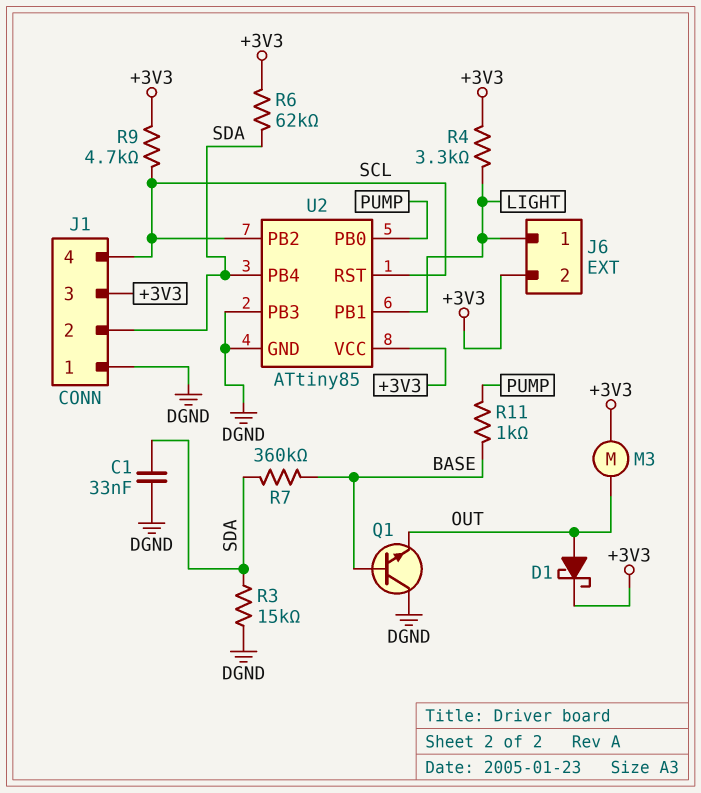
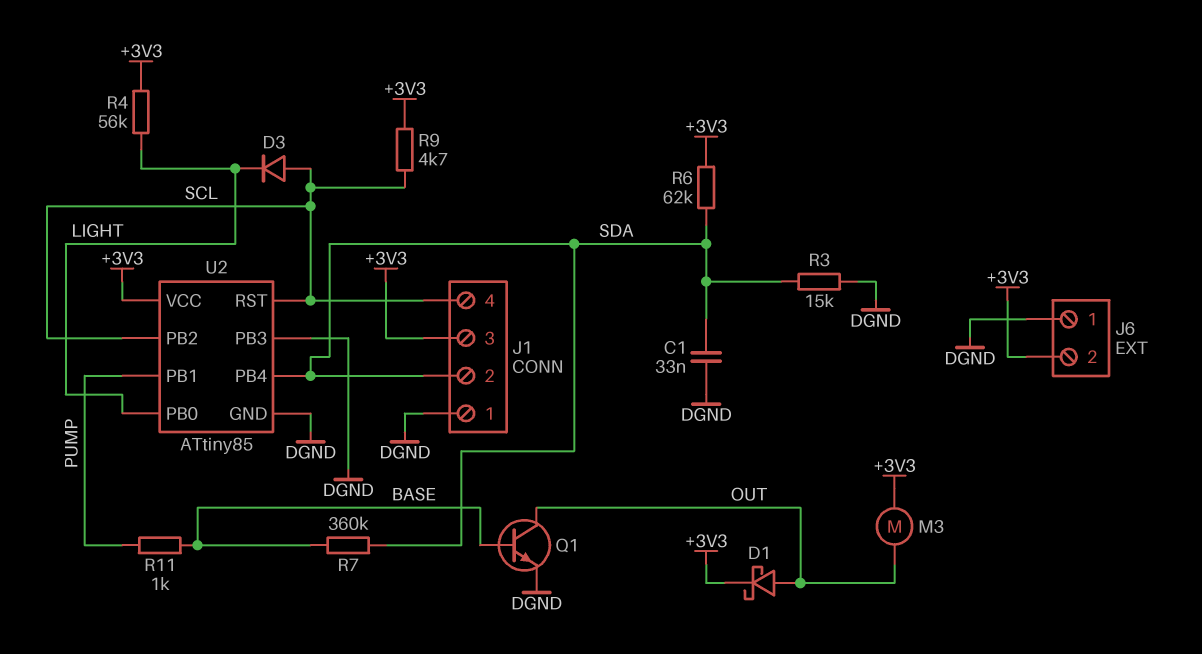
D3: none -> diode (A SCL, K LIGHT)
J6 pin 1: LIGHT -> DGND
Q1: NPN (B BASE, C DGND, E OUT) -> NPN (B BASE, C OUT, E DGND)
R4: 3.3k (+3V3, LIGHT) -> 56k (+3V3, LIGHT)
U2 pin PB0: PUMP -> LIGHT
U2 pin PB1: LIGHT -> PUMP

